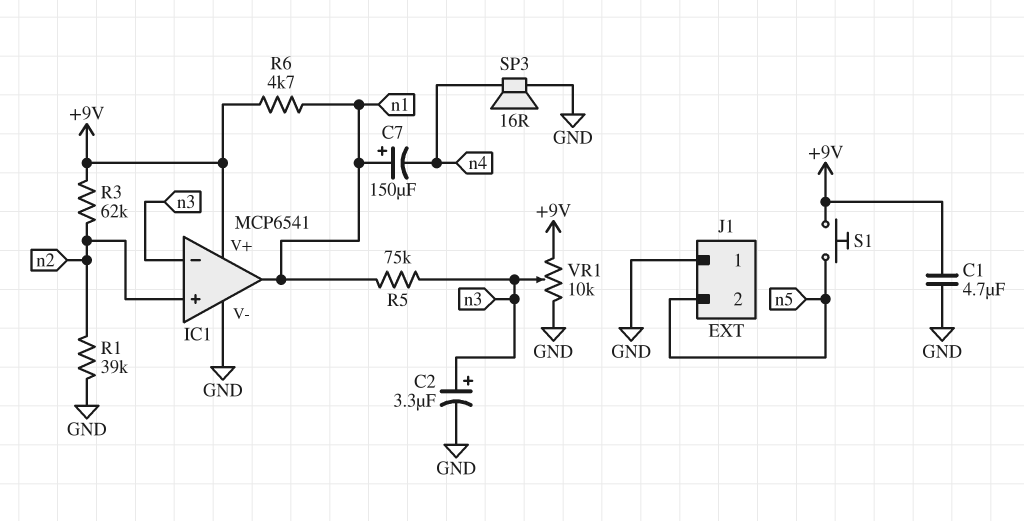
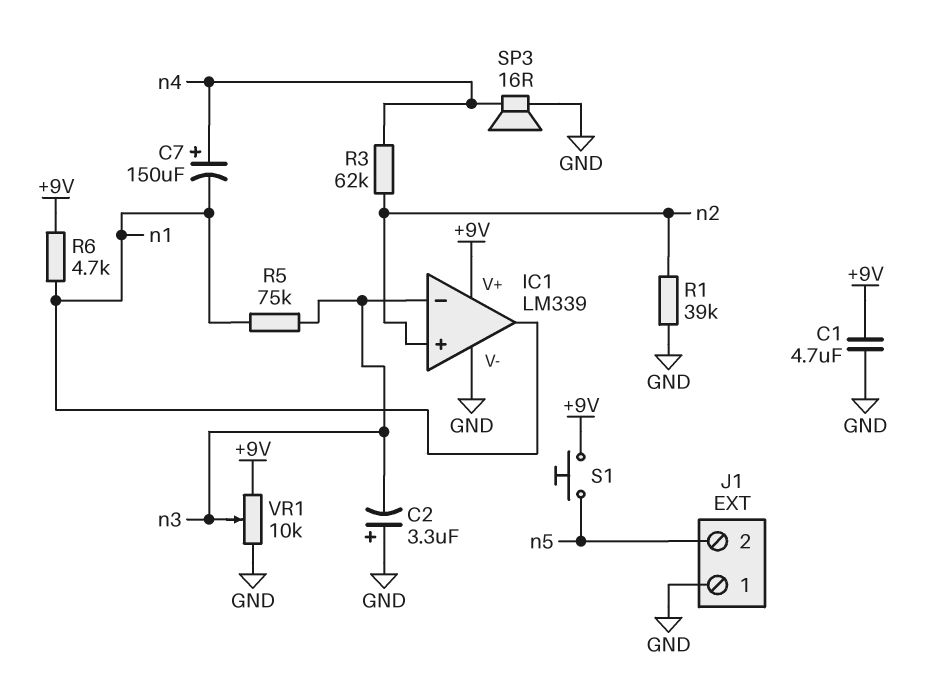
C2: 3.3uF (plus n3, minus GND) -> 3.3uF (plus GND, minus n3)
C7: 150uF (plus n1, minus n4) -> 150uF (plus n4, minus n1)
IC1: MCP6541 -> LM339
R3: 62k (+9V, n2) -> 62k (n2, n4)

